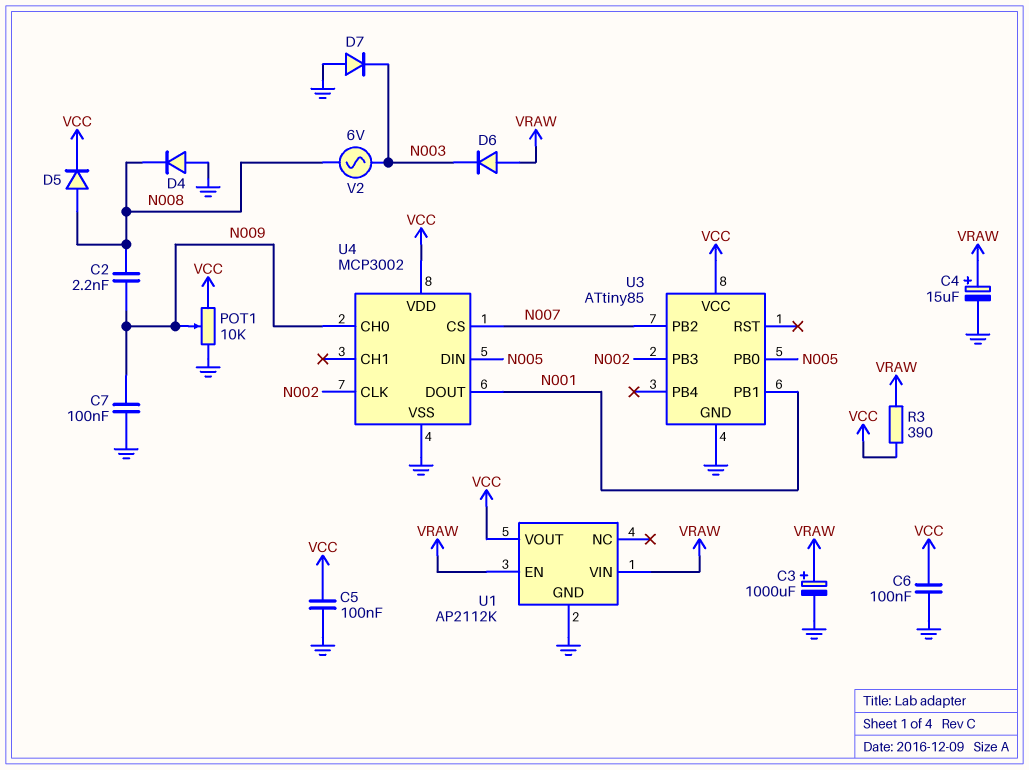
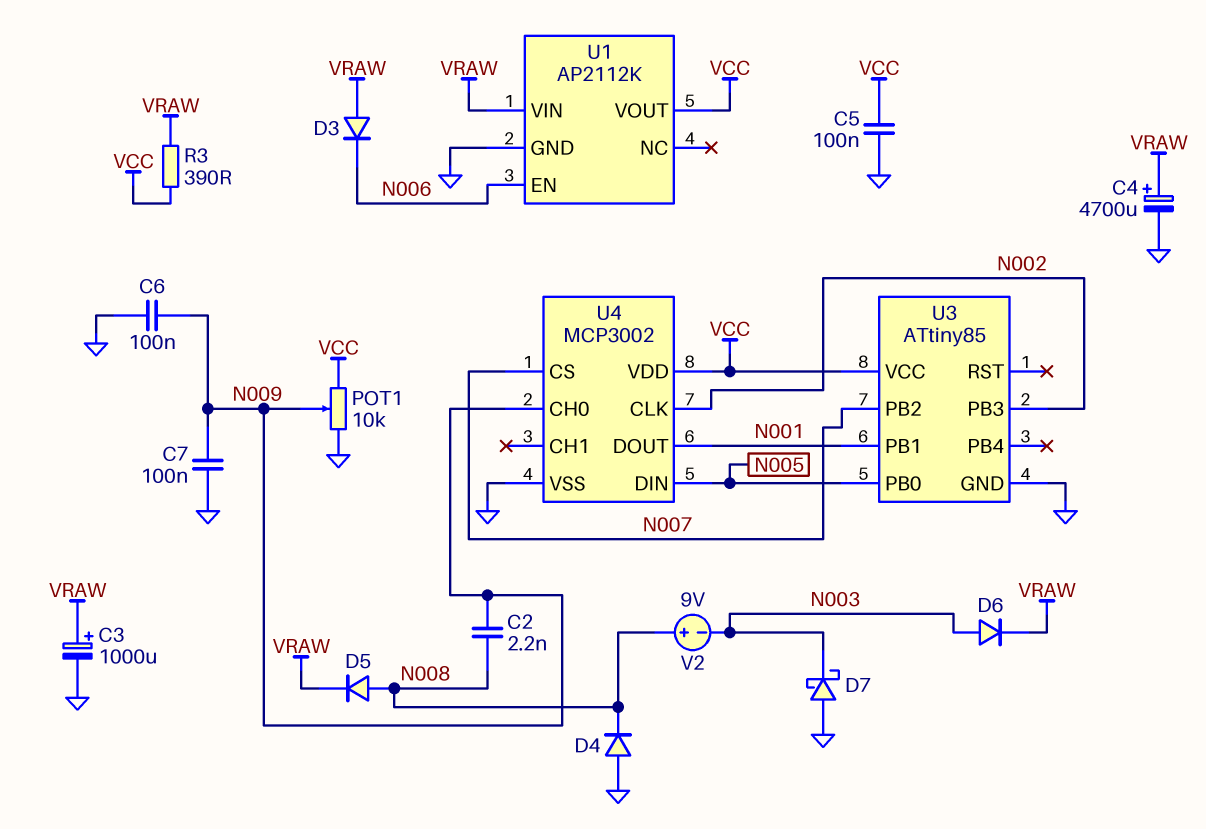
C4: 15uF (plus VRAW, minus GND) -> 4700uF (plus VRAW, minus GND)
C6: 100nF (GND, VCC) -> 100nF (GND, N009)
D3: none -> diode (A VRAW, K N006)
D5: diode (A N008, K VCC) -> diode (A N008, K VRAW)
D6: diode (A VRAW, K N003) -> diode (A N003, K VRAW)
D7: diode (A GND, K N003) -> schottky (A GND, K N003)
U1 pin EN: VRAW -> N006
V2: AC 6V (N003, N008) -> 9V (plus N008, minus N003)

